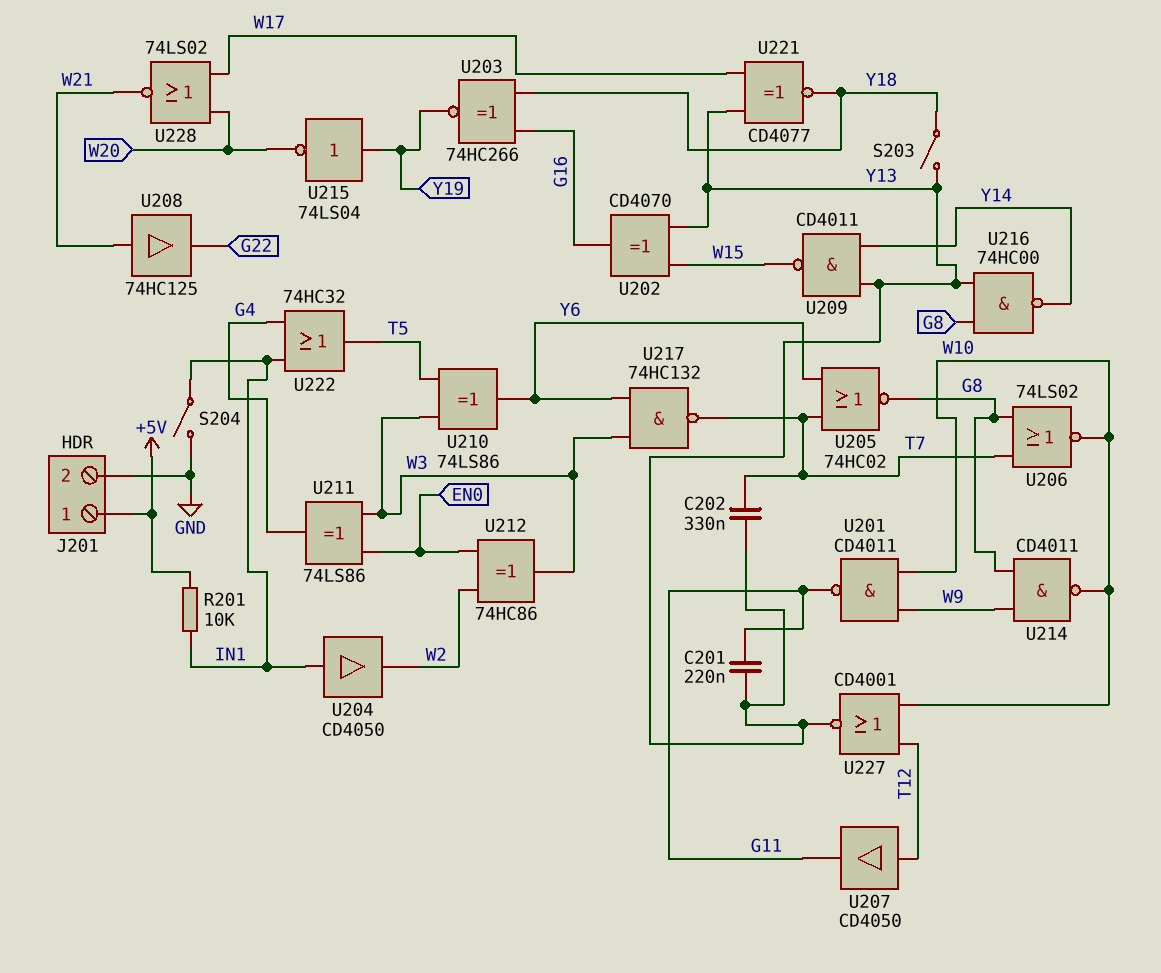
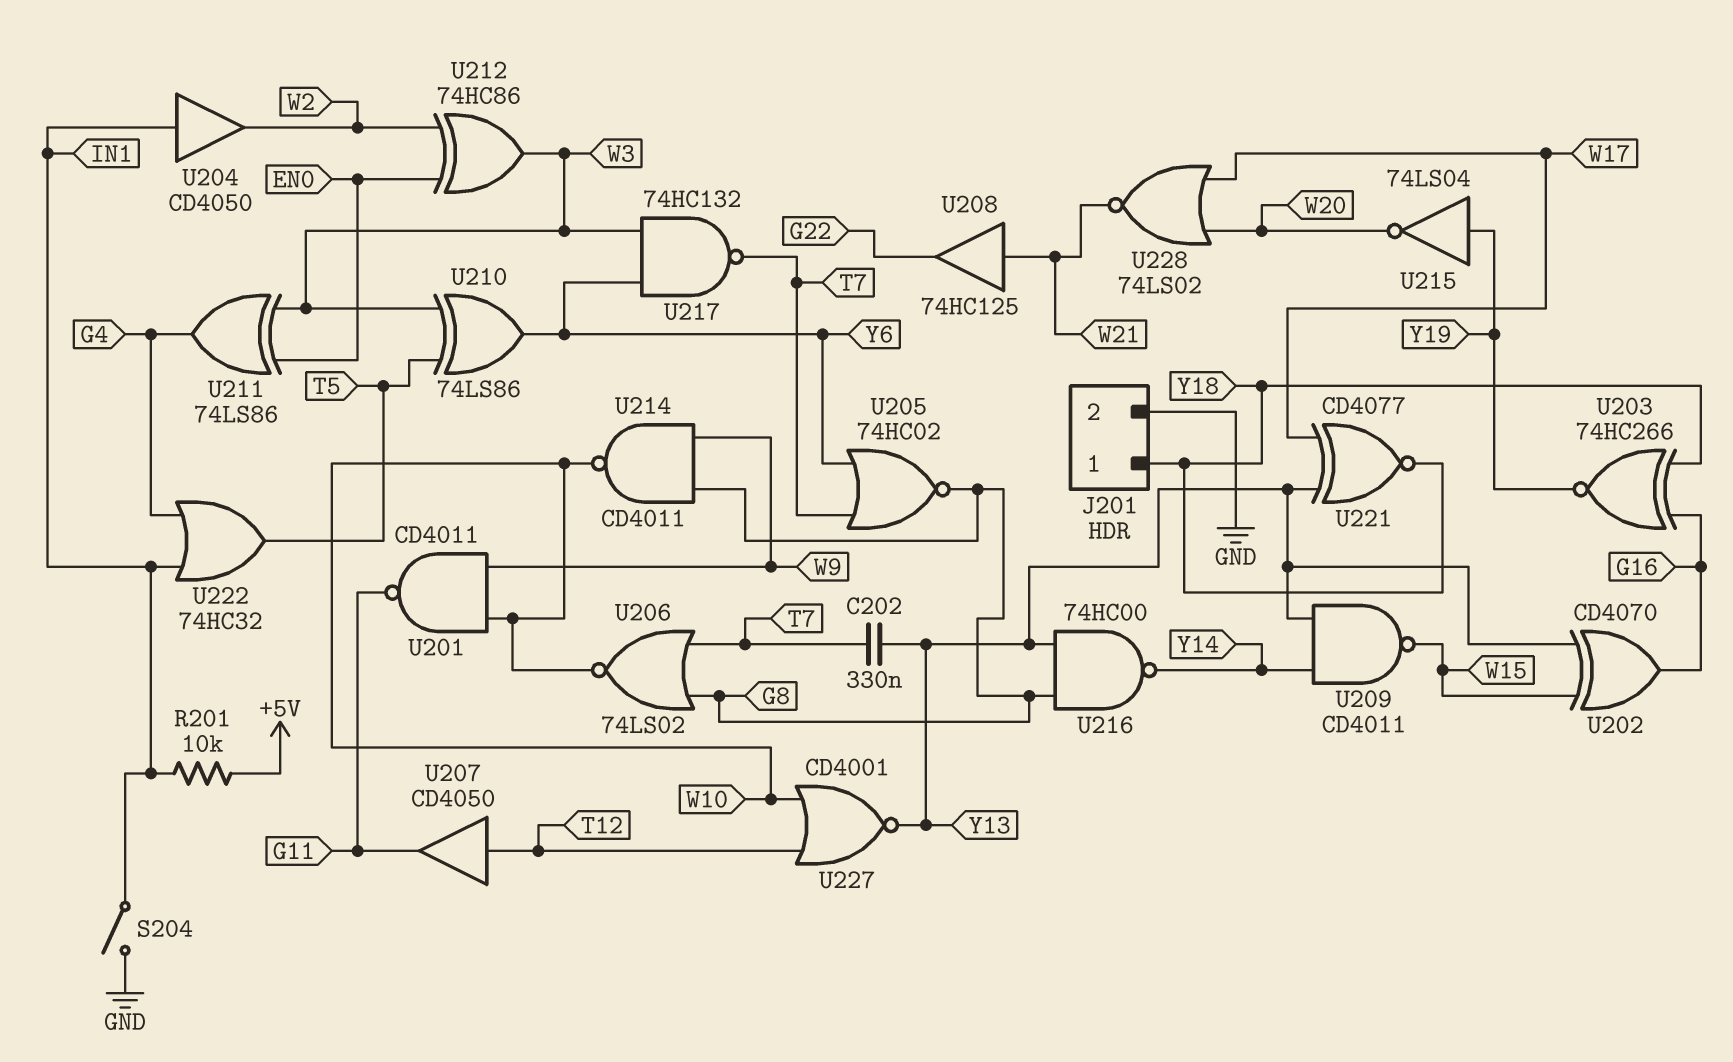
C201: 220nF (G11, Y13) -> none
J201 pin 1: +5V -> Y18
S203: switch (Y13, Y18) -> none

